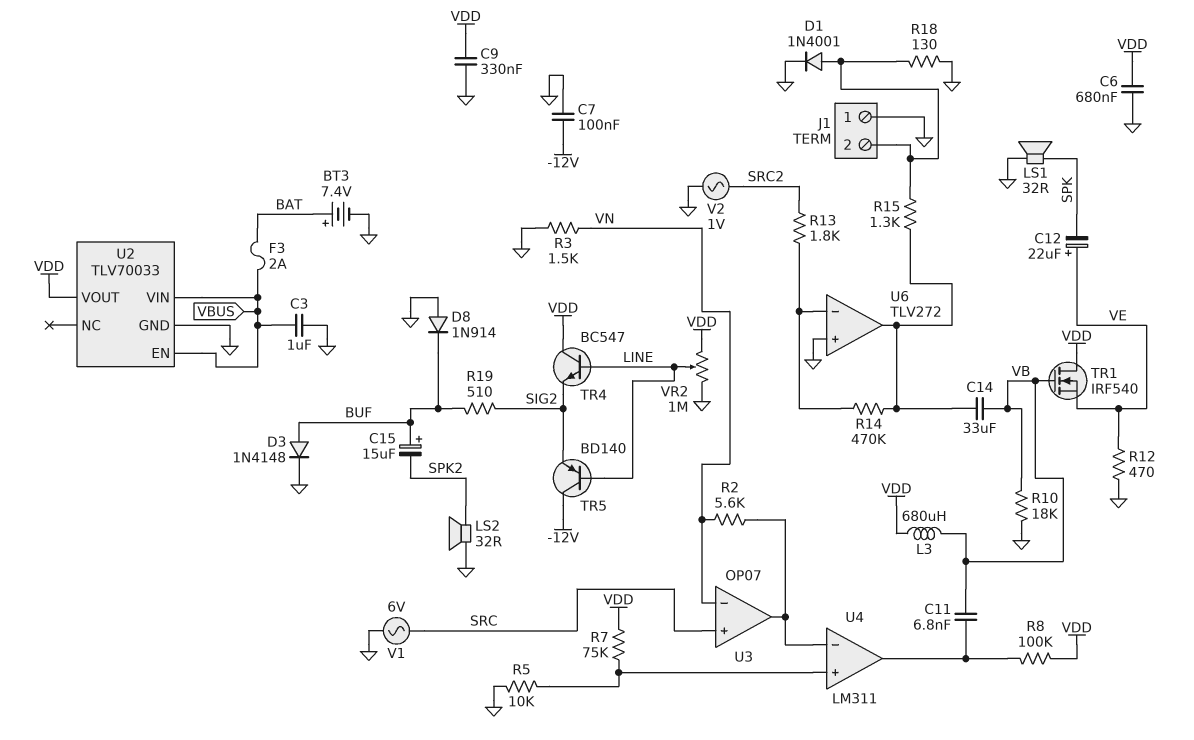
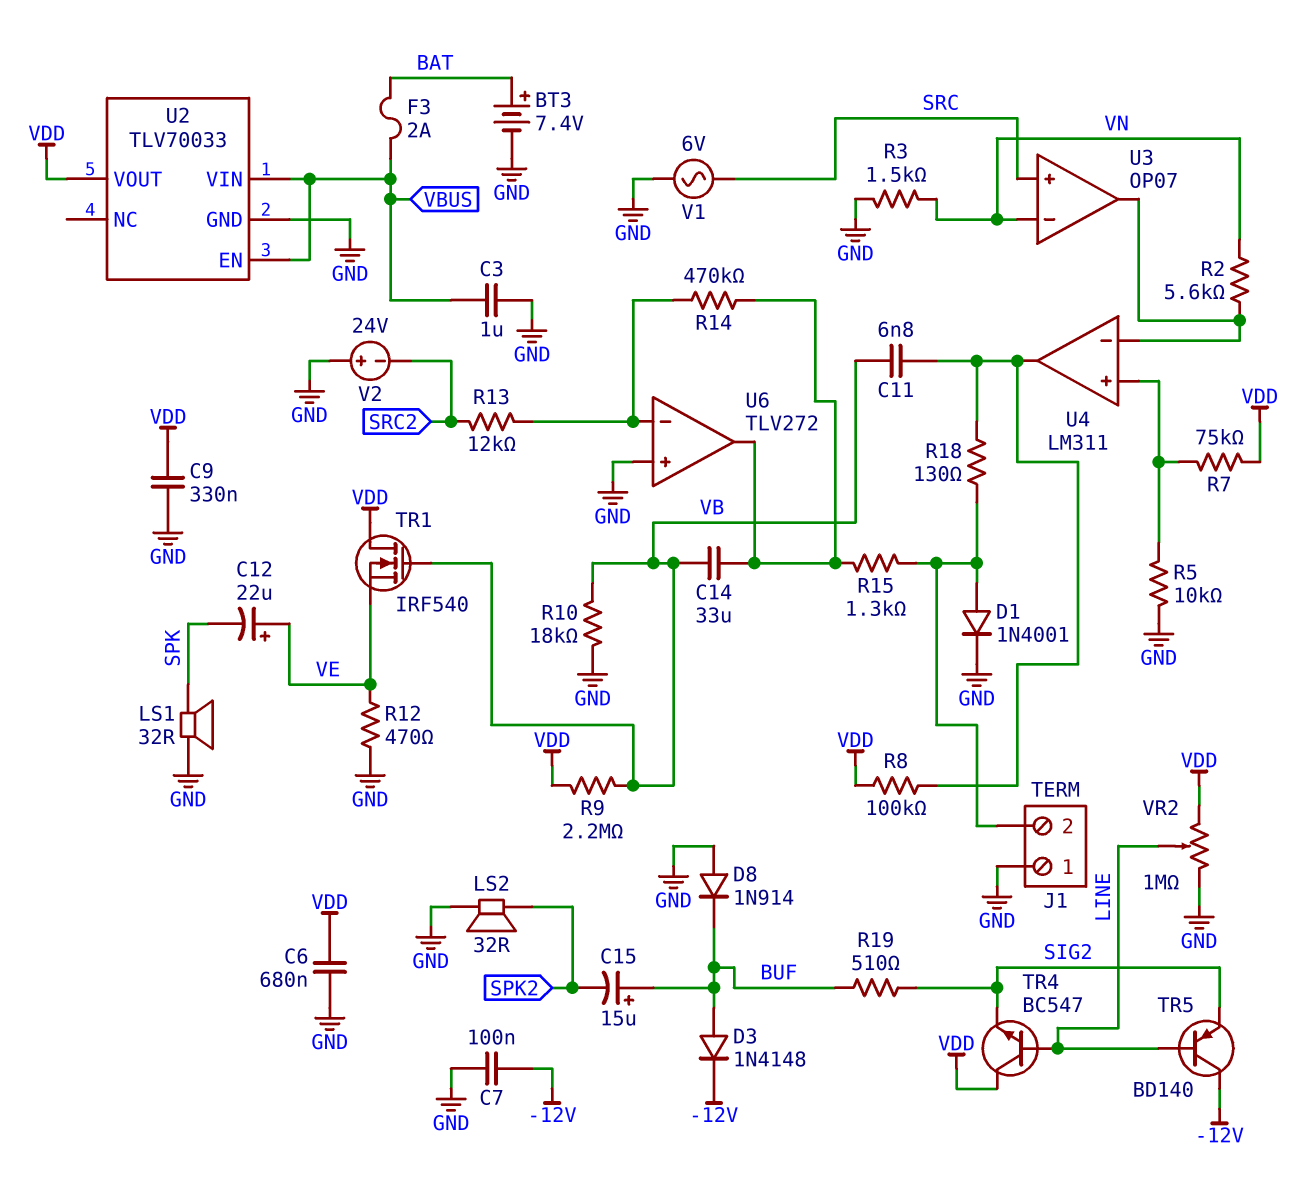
D3: diode 1N4148 (A BUF, K GND) -> diode 1N4148 (A BUF, K -12V)
L3: 680uH (VB, VDD) -> none
R9: none -> 2.2M (VB, VDD)
R13: 1.8k (SRC2, U6/in-) -> 12k (SRC2, U6/in-)
R18: 130 (GND, J1/2) -> 130 (J1/2, U4/out)
V2: AC 1V (GND, SRC2) -> 24V (plus GND, minus SRC2)

